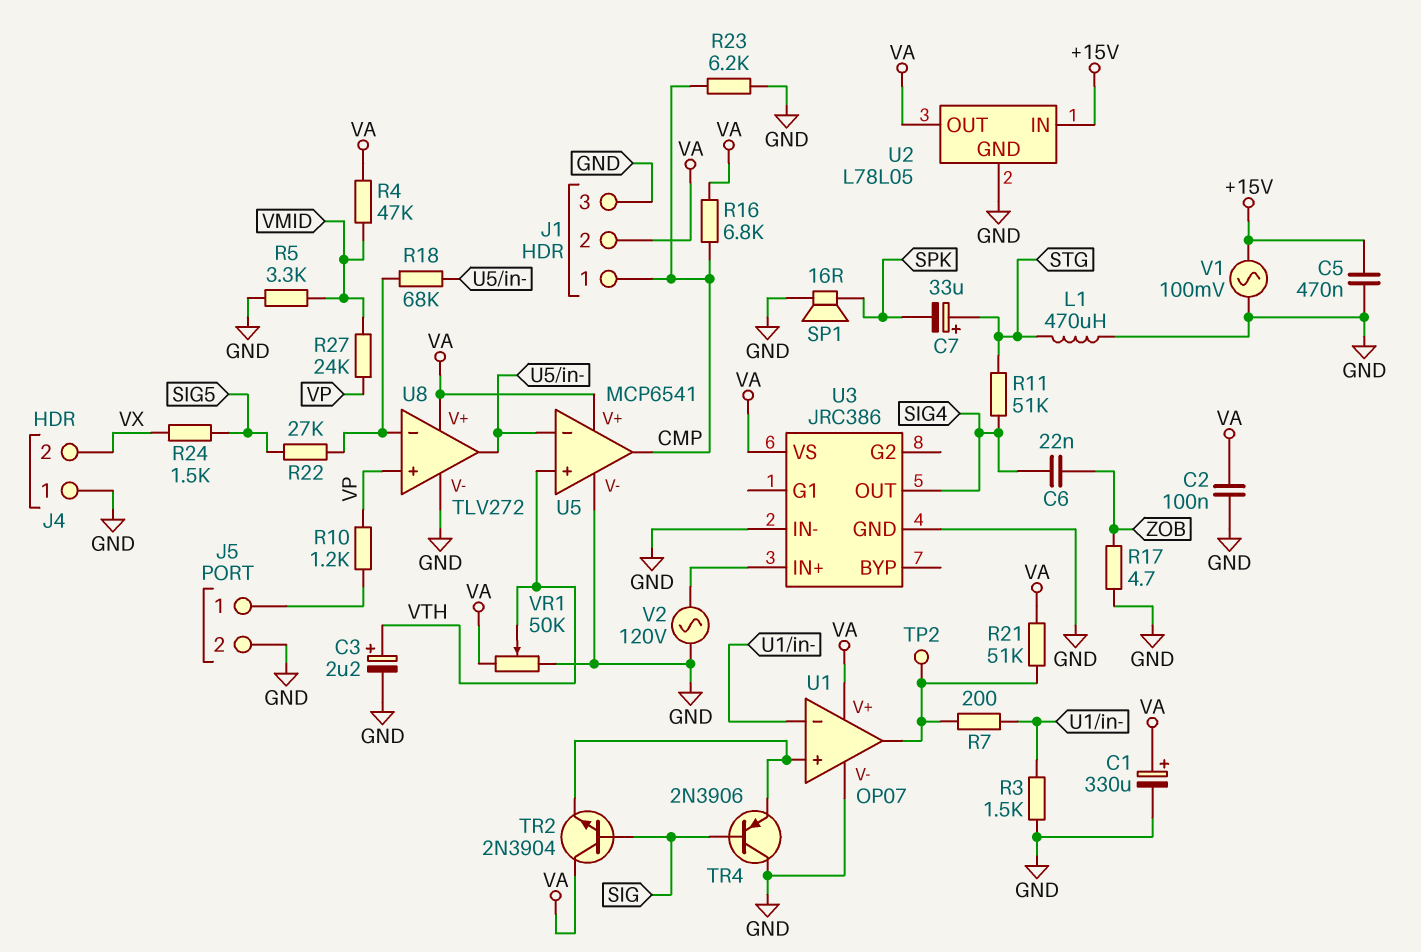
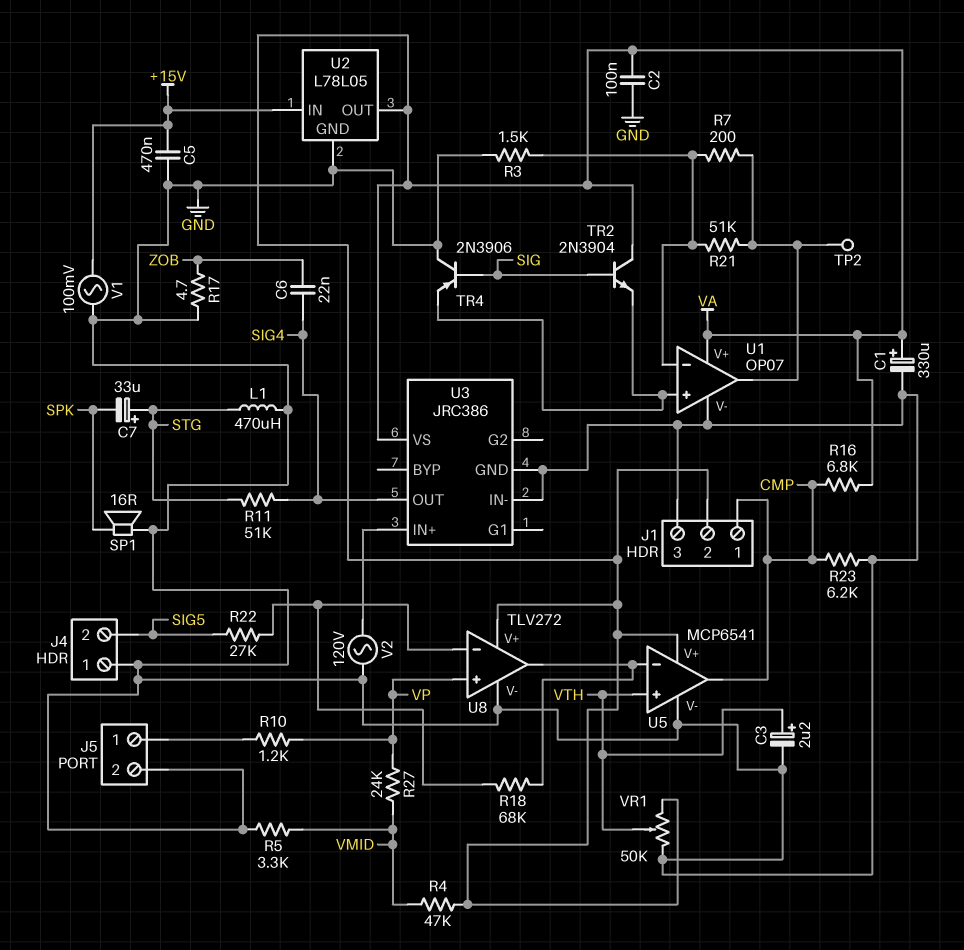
J4 pin 2: VX -> SIG5
R21: 51k (U1/out, VA) -> 51k (U1/in-, U1/out)
R24: 1.5k (SIG5, VX) -> none

